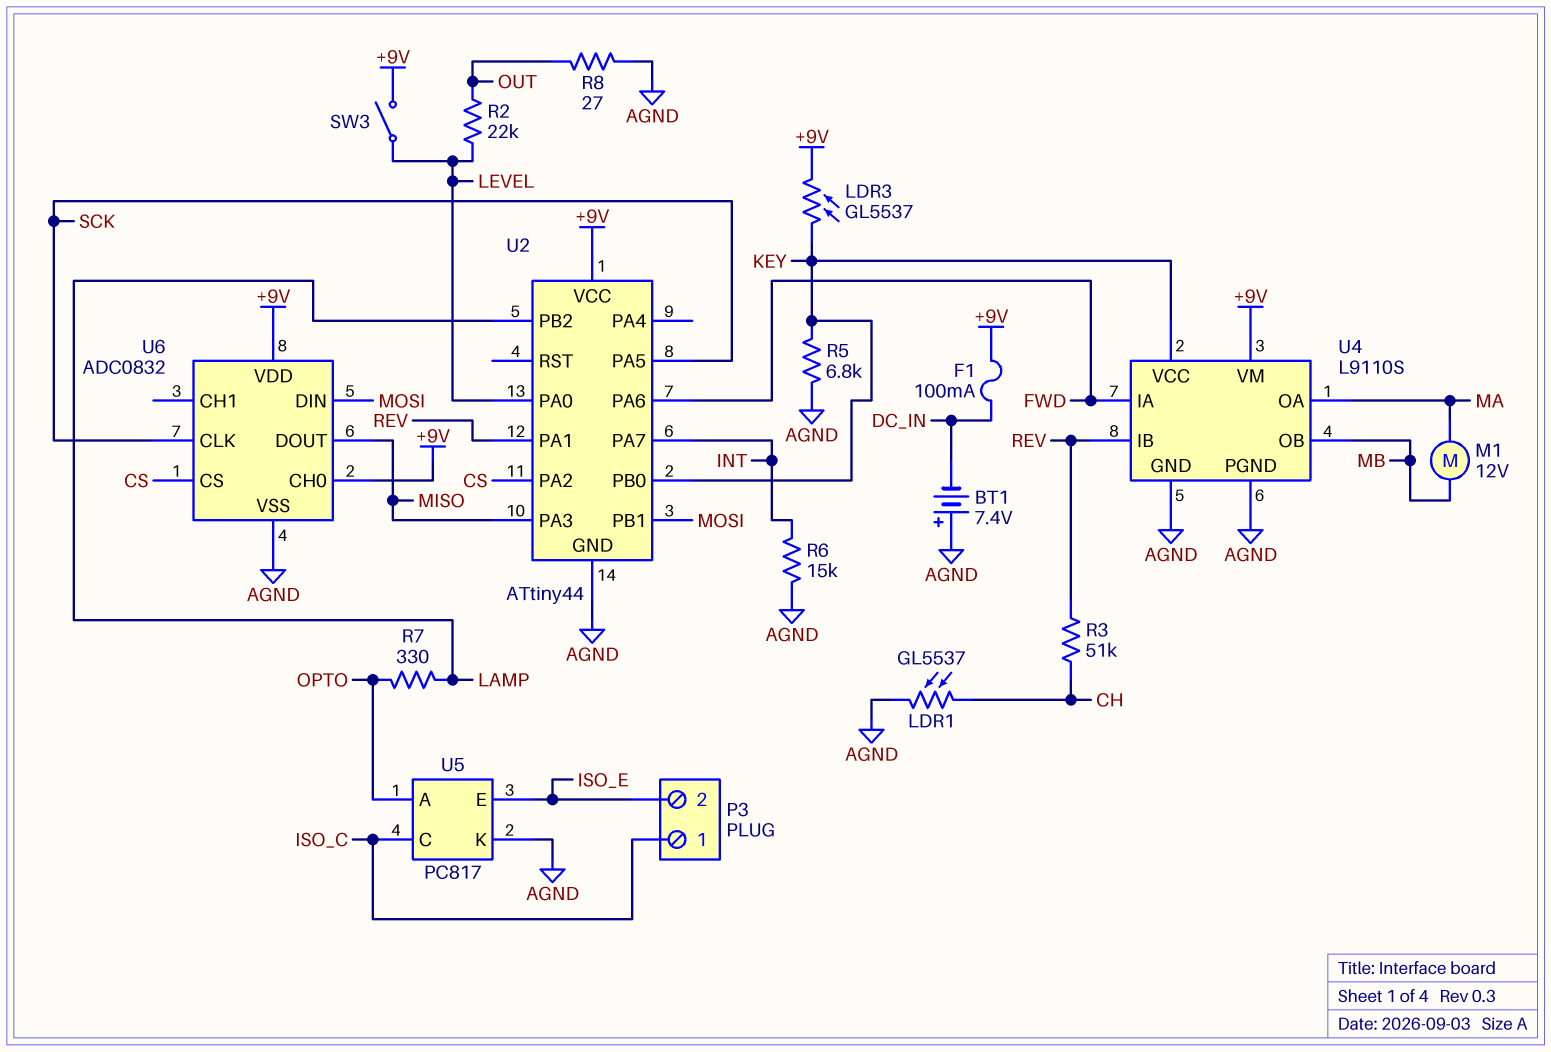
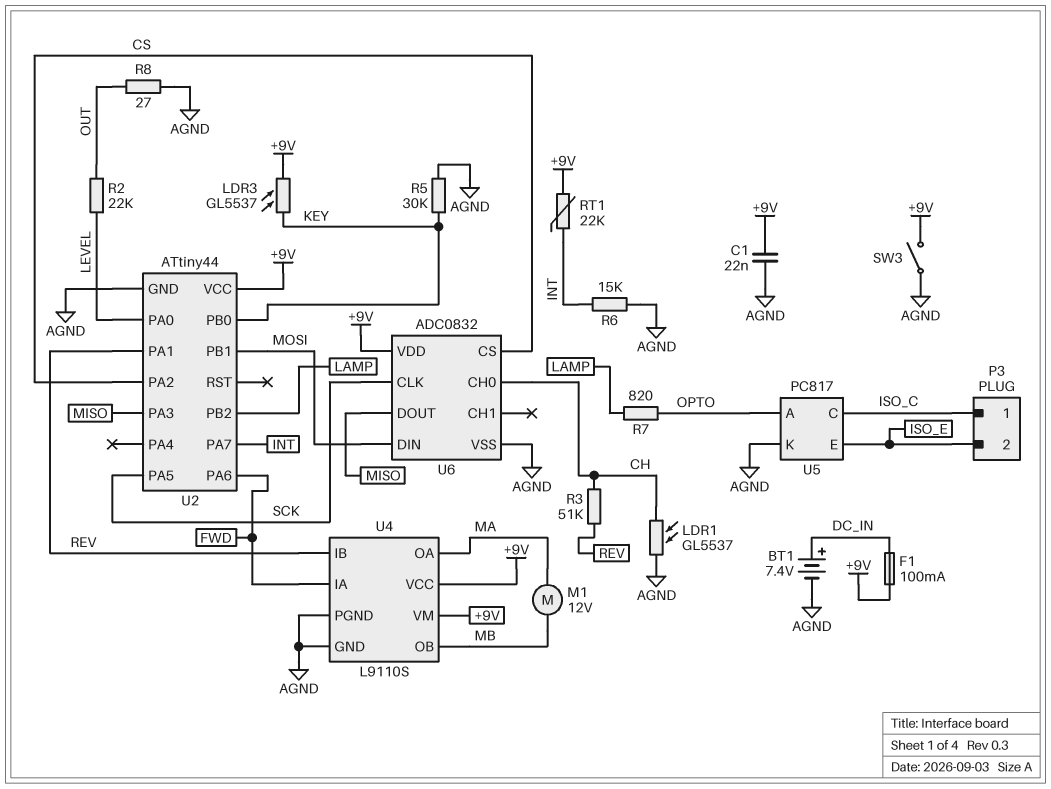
BT1: 7.4V (plus AGND, minus DC_IN) -> 7.4V (plus DC_IN, minus AGND)
C1: none -> 22nF (+9V, AGND)
R5: 6.8k (AGND, KEY) -> 30k (AGND, KEY)
R7: 330 (LAMP, OPTO) -> 820 (LAMP, OPTO)
RT1: none -> 22k (+9V, INT)
SW3: switch (+9V, LEVEL) -> switch (+9V, AGND)
U4 pin VCC: KEY -> +9V
U6 pin CH0: +9V -> CH

